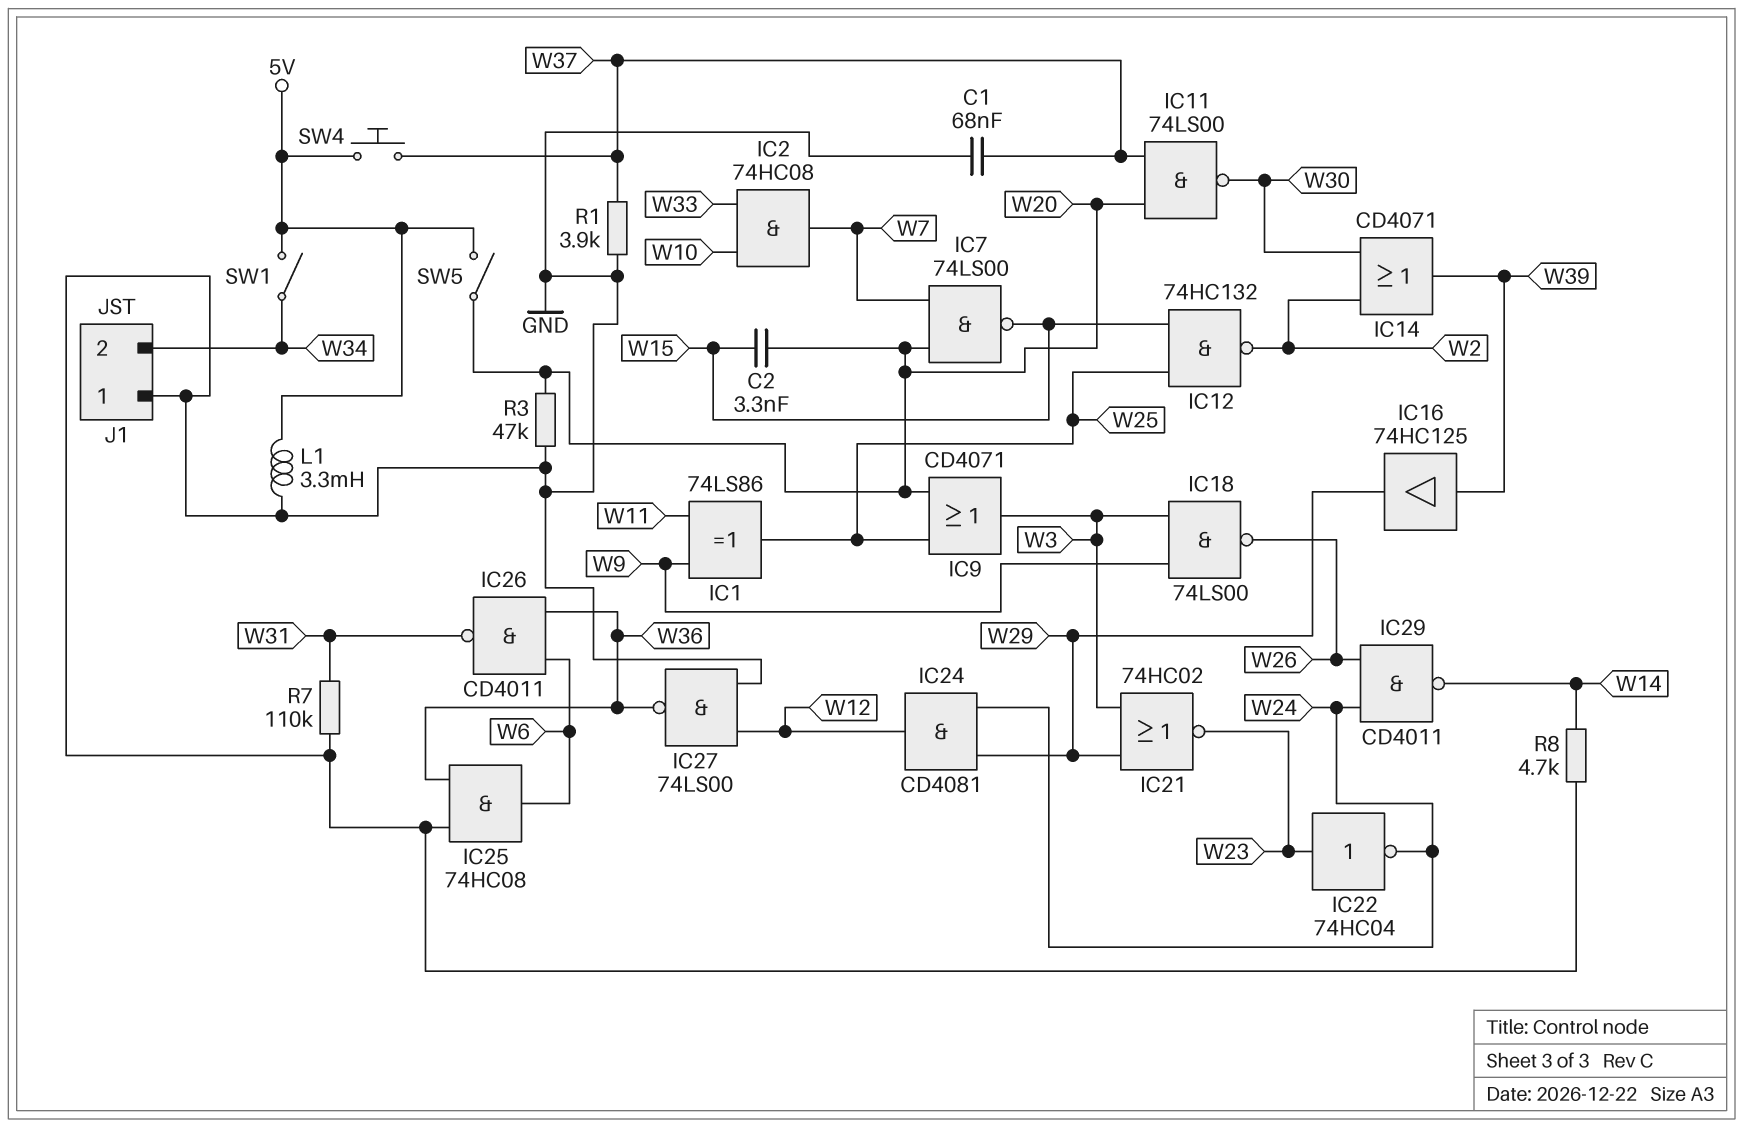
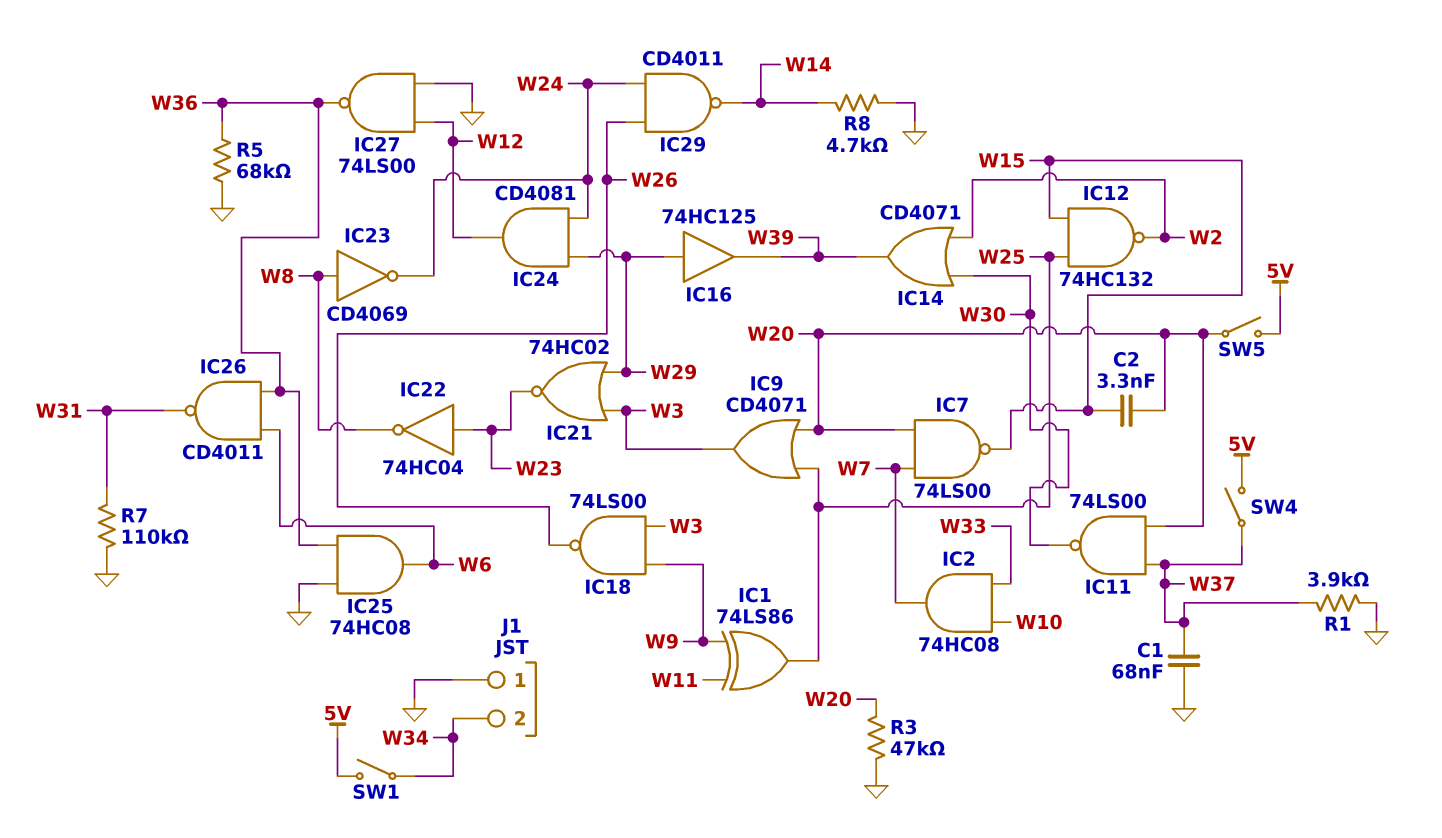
IC16: buffer 74HC125 (in W39, out W29) -> buffer 74HC125 (in W29, out W39)
IC22: NOT 74HC04 (in W23, out W24) -> NOT 74HC04 (in W23, out W8)
IC23: none -> NOT CD4069 (in W8, out W24)
L1: 3.3mH (5V, GND) -> none
R5: none -> 68k (GND, W36)
SW4: button (5V, W37) -> switch (5V, W37)

